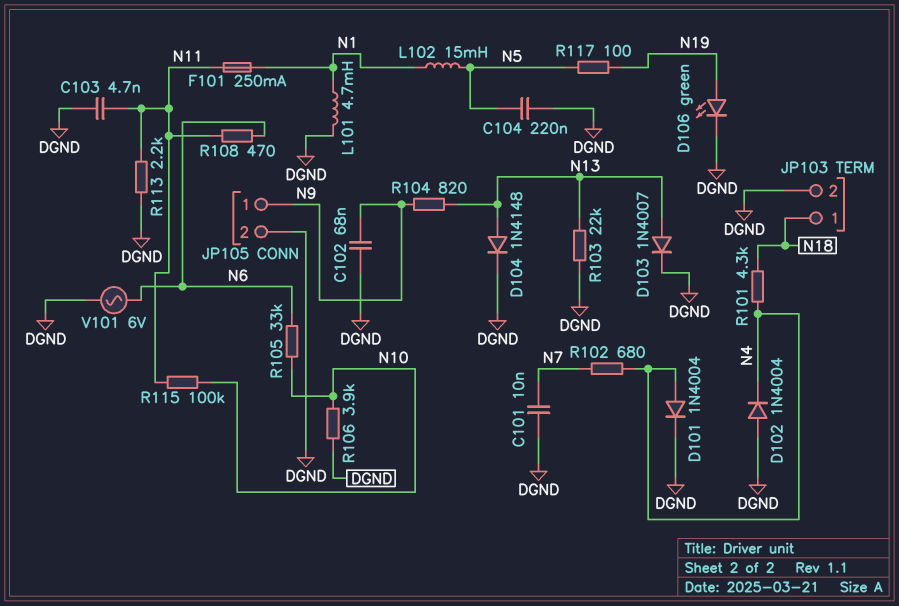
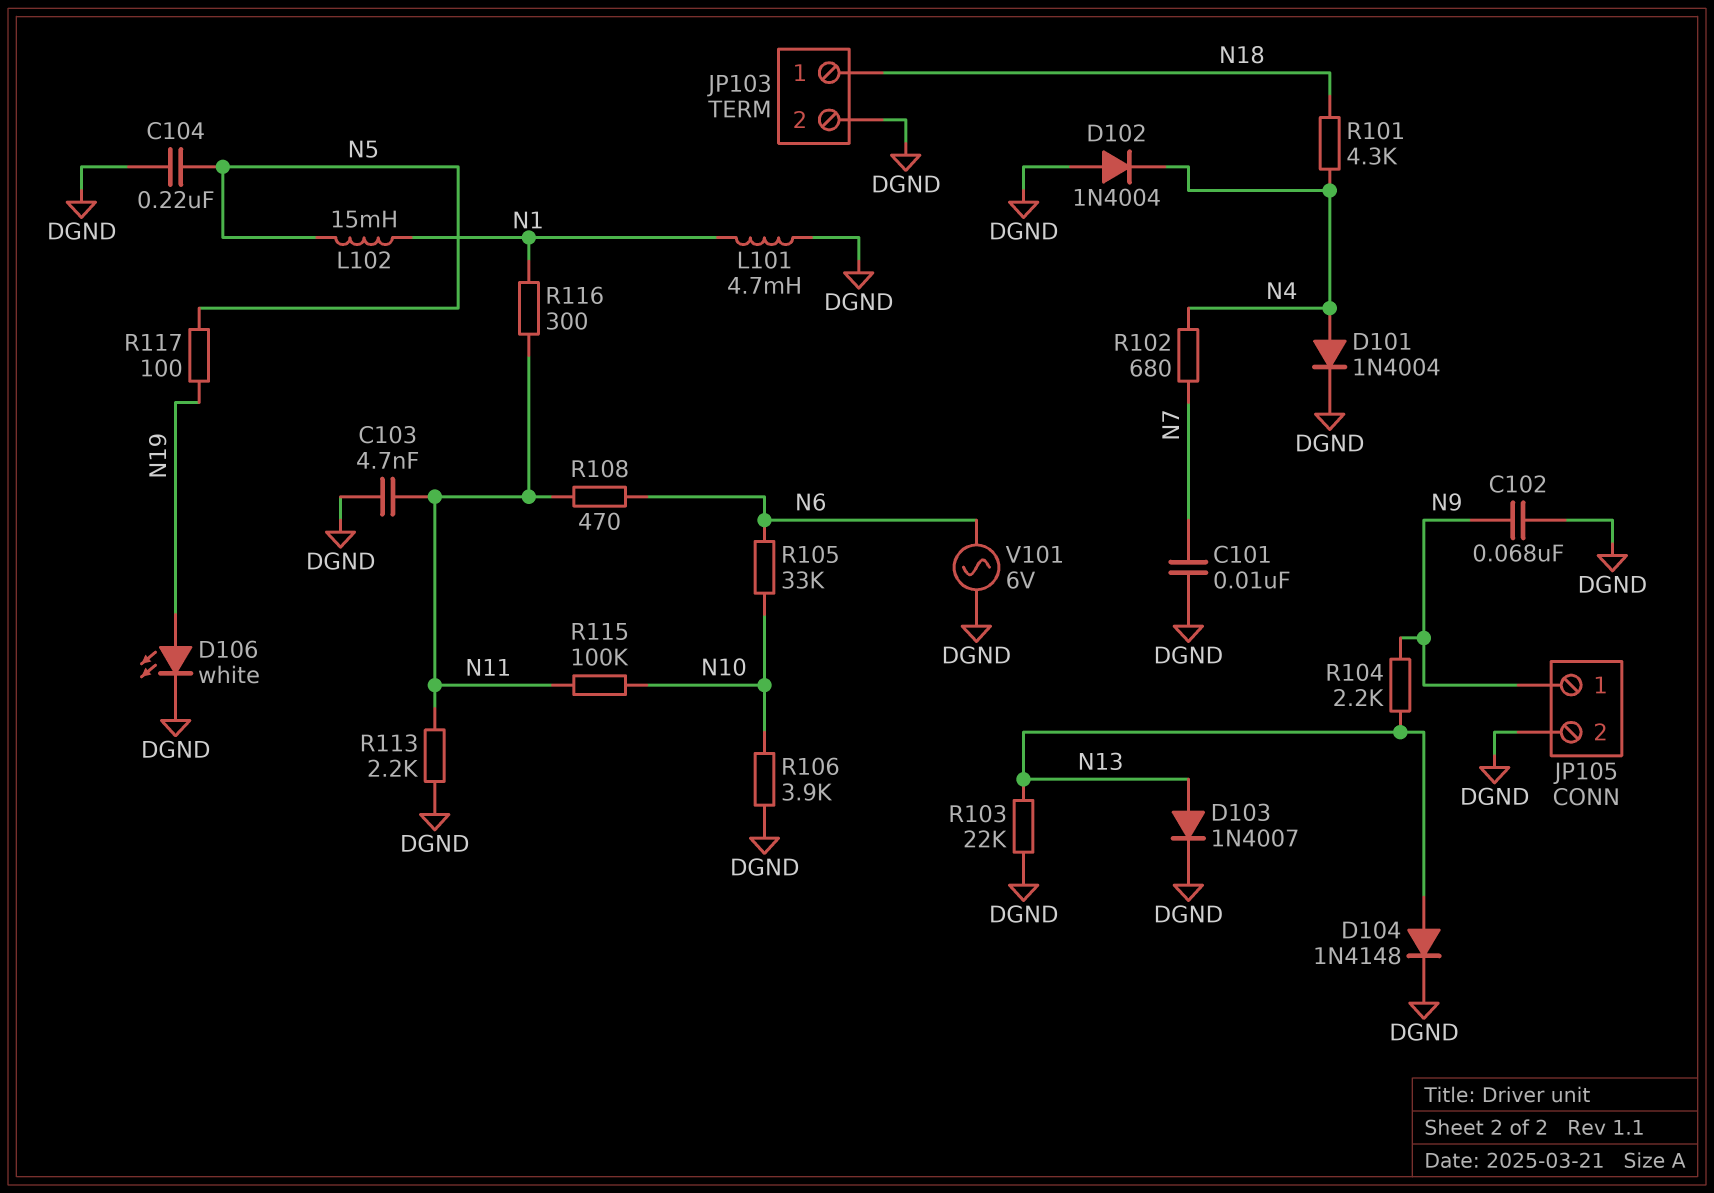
D106: LED green (A N19, K DGND) -> LED white (A N19, K DGND)
F101: 250mA (N1, N11) -> none
R104: 820 (N9, N13) -> 2.2k (N9, N13)
R116: none -> 300 (N1, N11)

